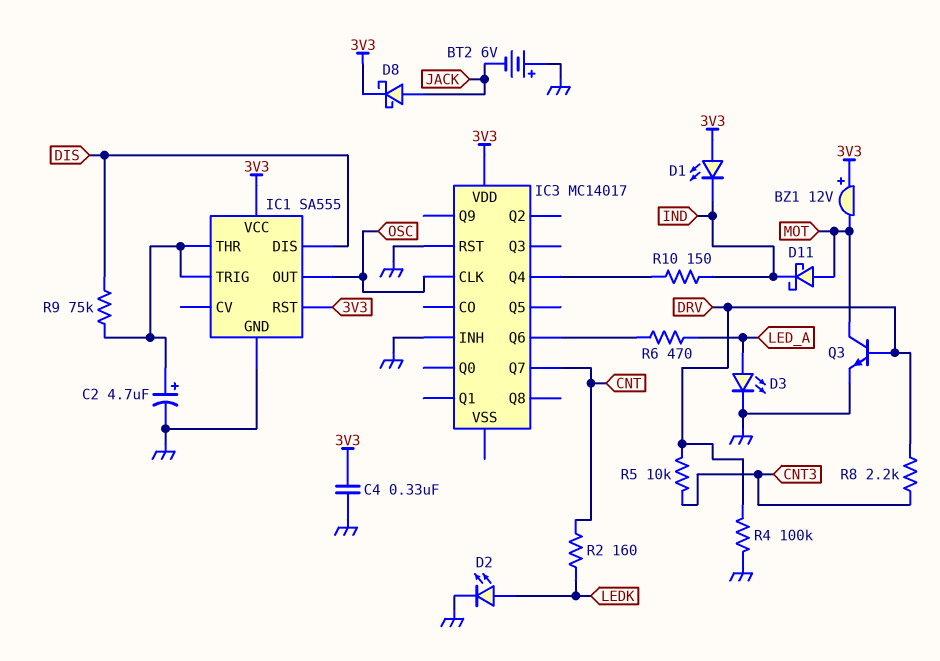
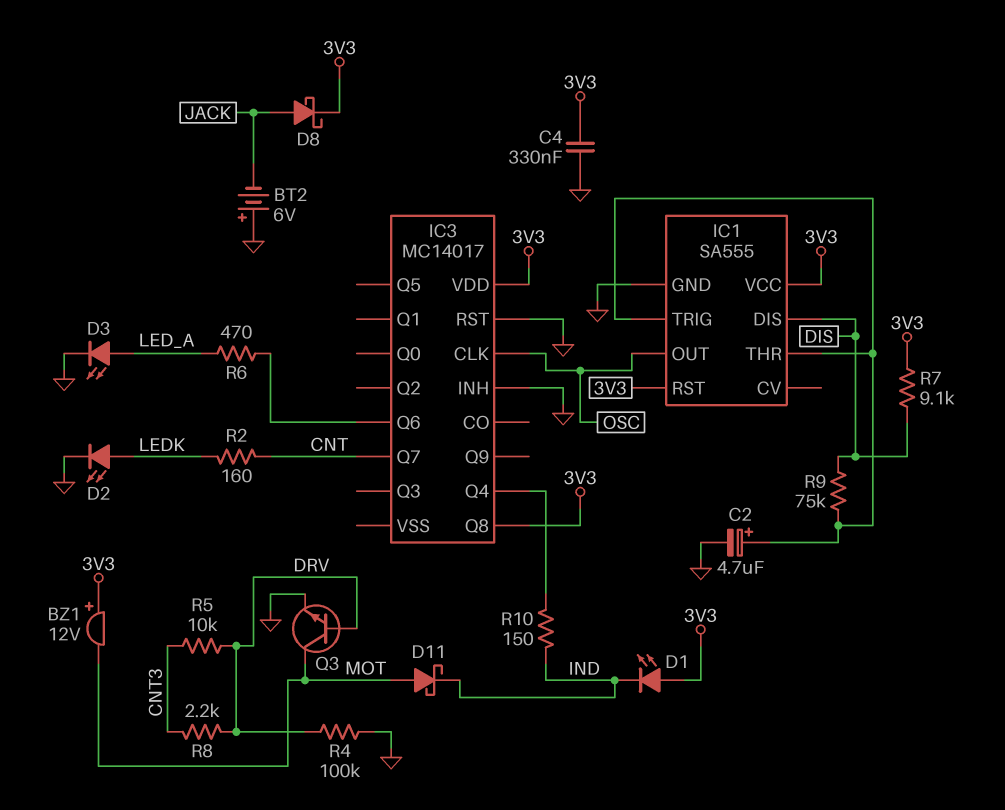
IC3 pin Q8: none -> 3V3
R7: none -> 9.1k (3V3, DIS)

